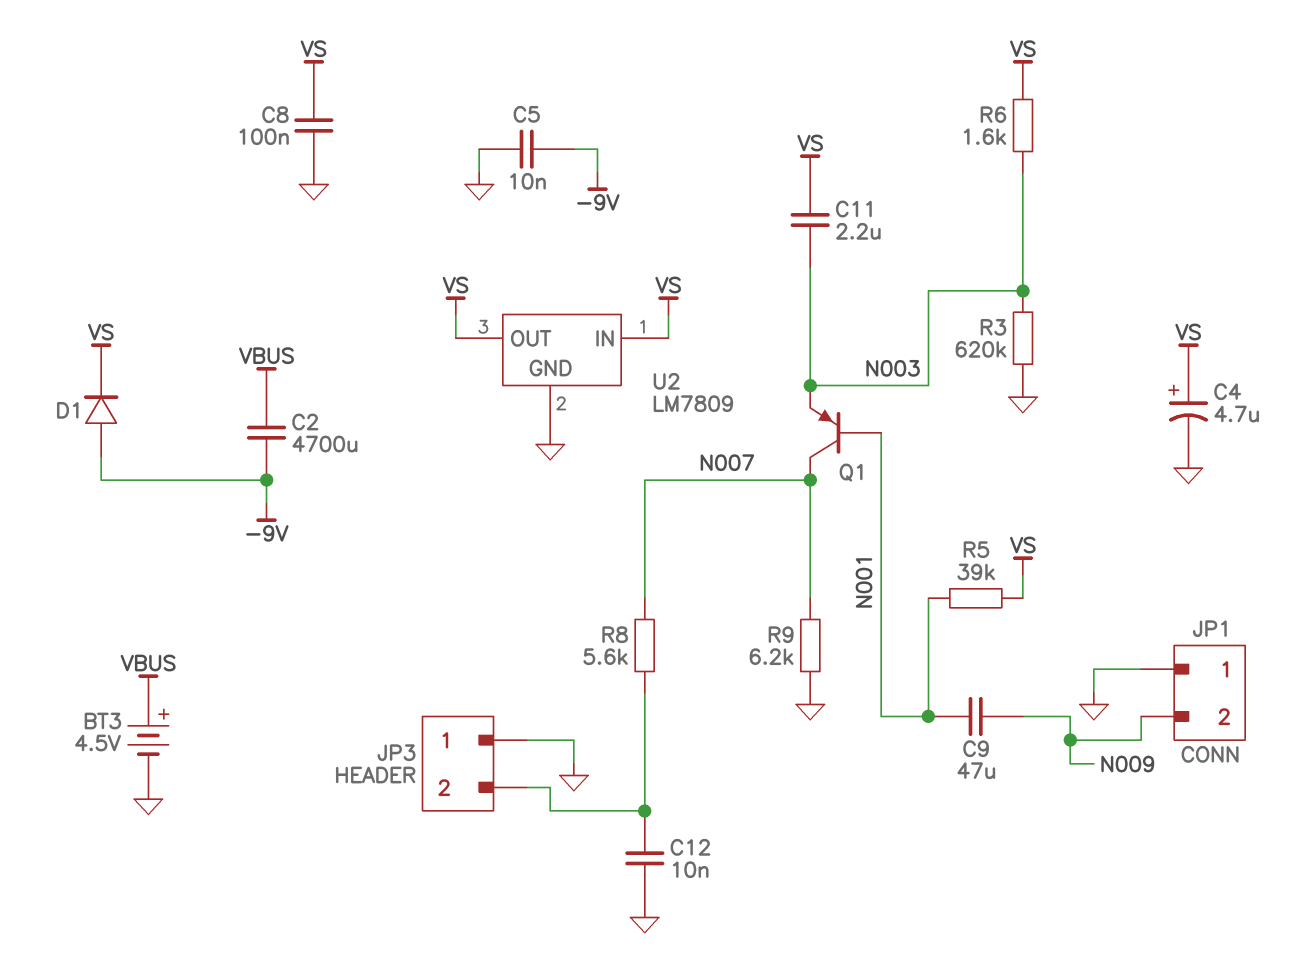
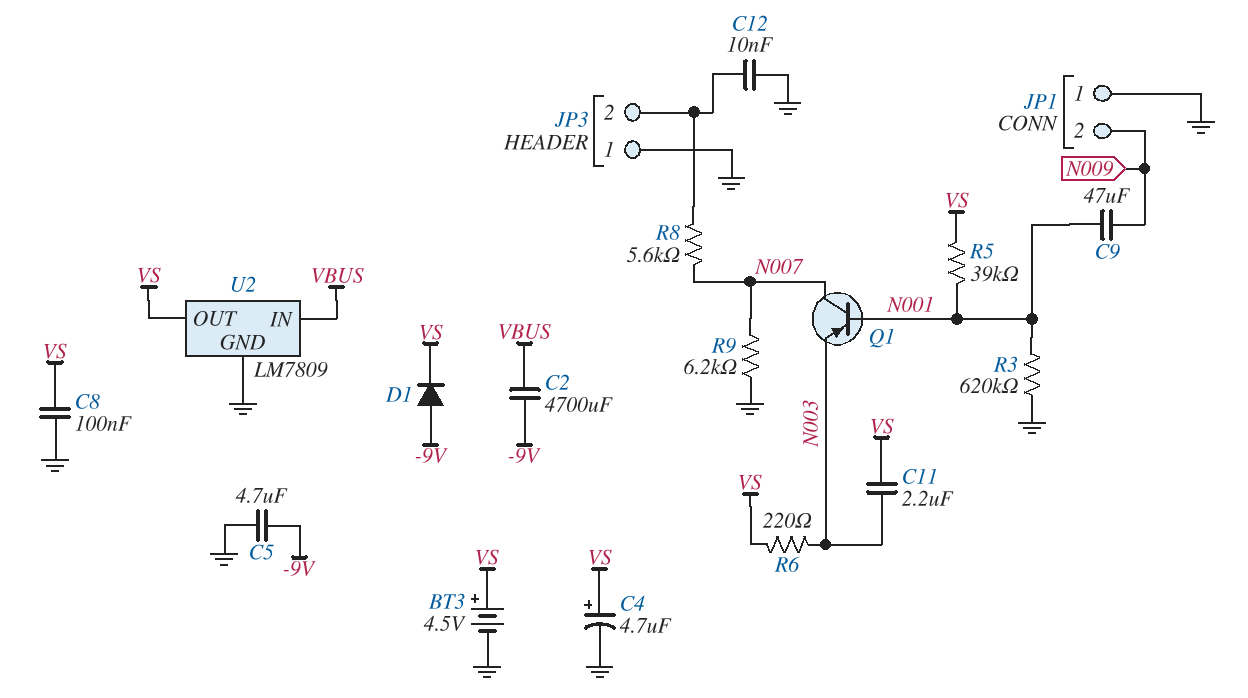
BT3: 4.5V (plus VBUS, minus GND) -> 4.5V (plus VS, minus GND)
C5: 10nF (-9V, GND) -> 4.7uF (-9V, GND)
R3: 620k (GND, N003) -> 620k (GND, N001)
R6: 1.6k (N003, VS) -> 220 (N003, VS)
U2 pin IN: VS -> VBUS

